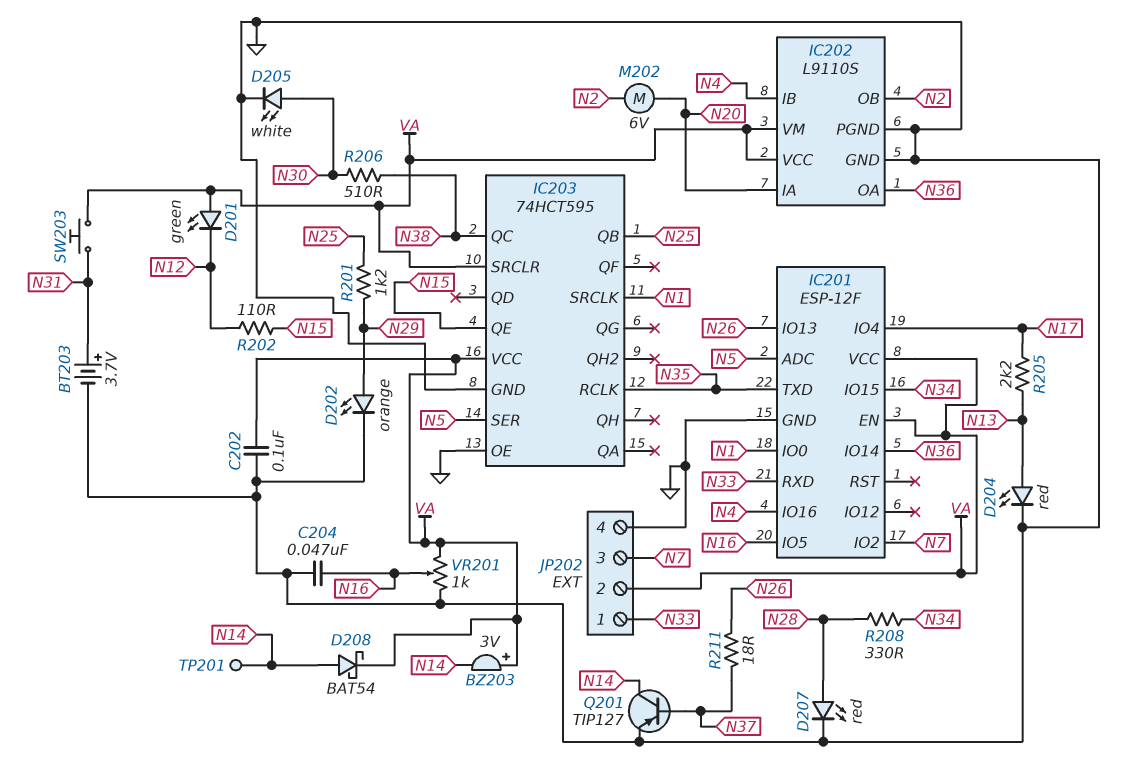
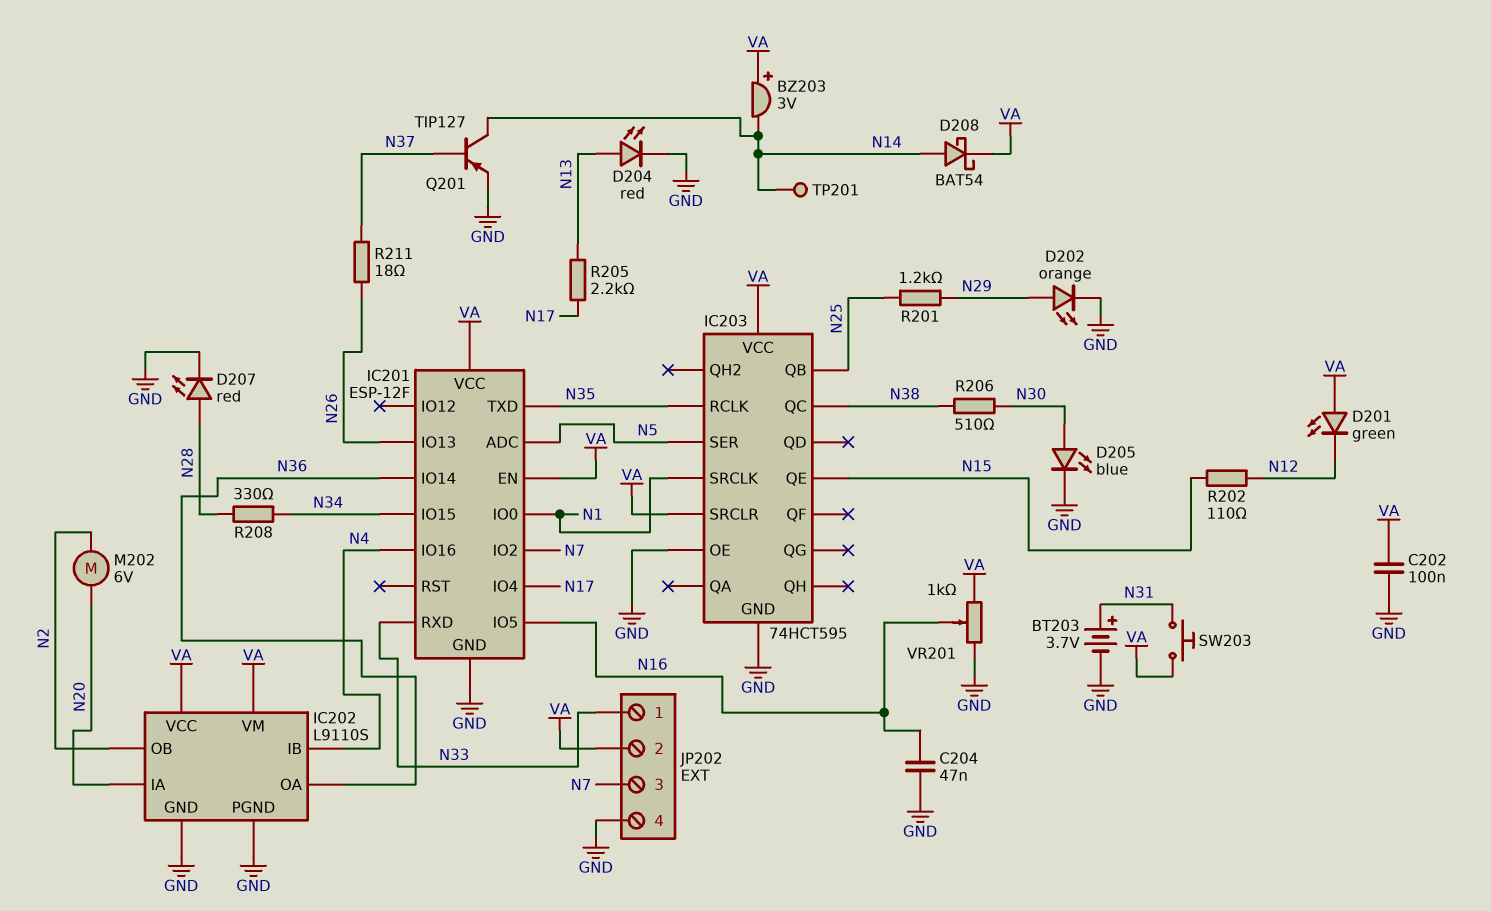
D205: LED white (A N30, K GND) -> LED blue (A N30, K GND)

